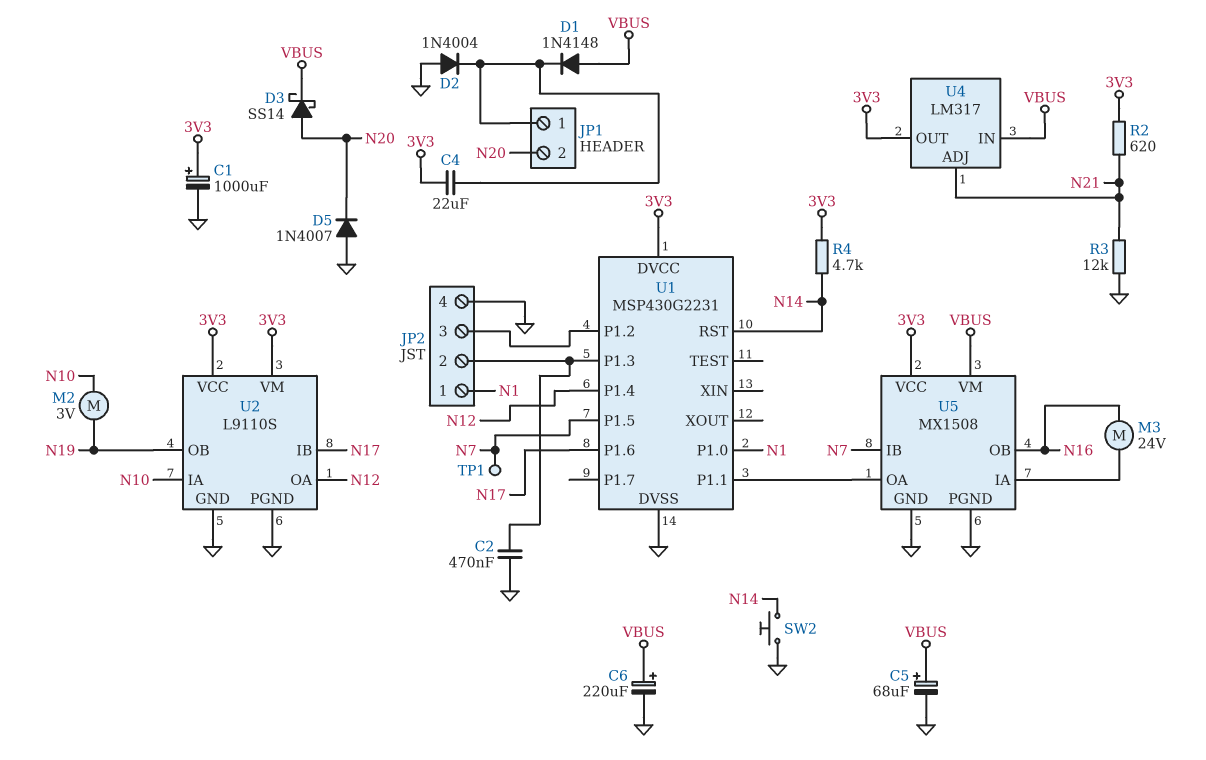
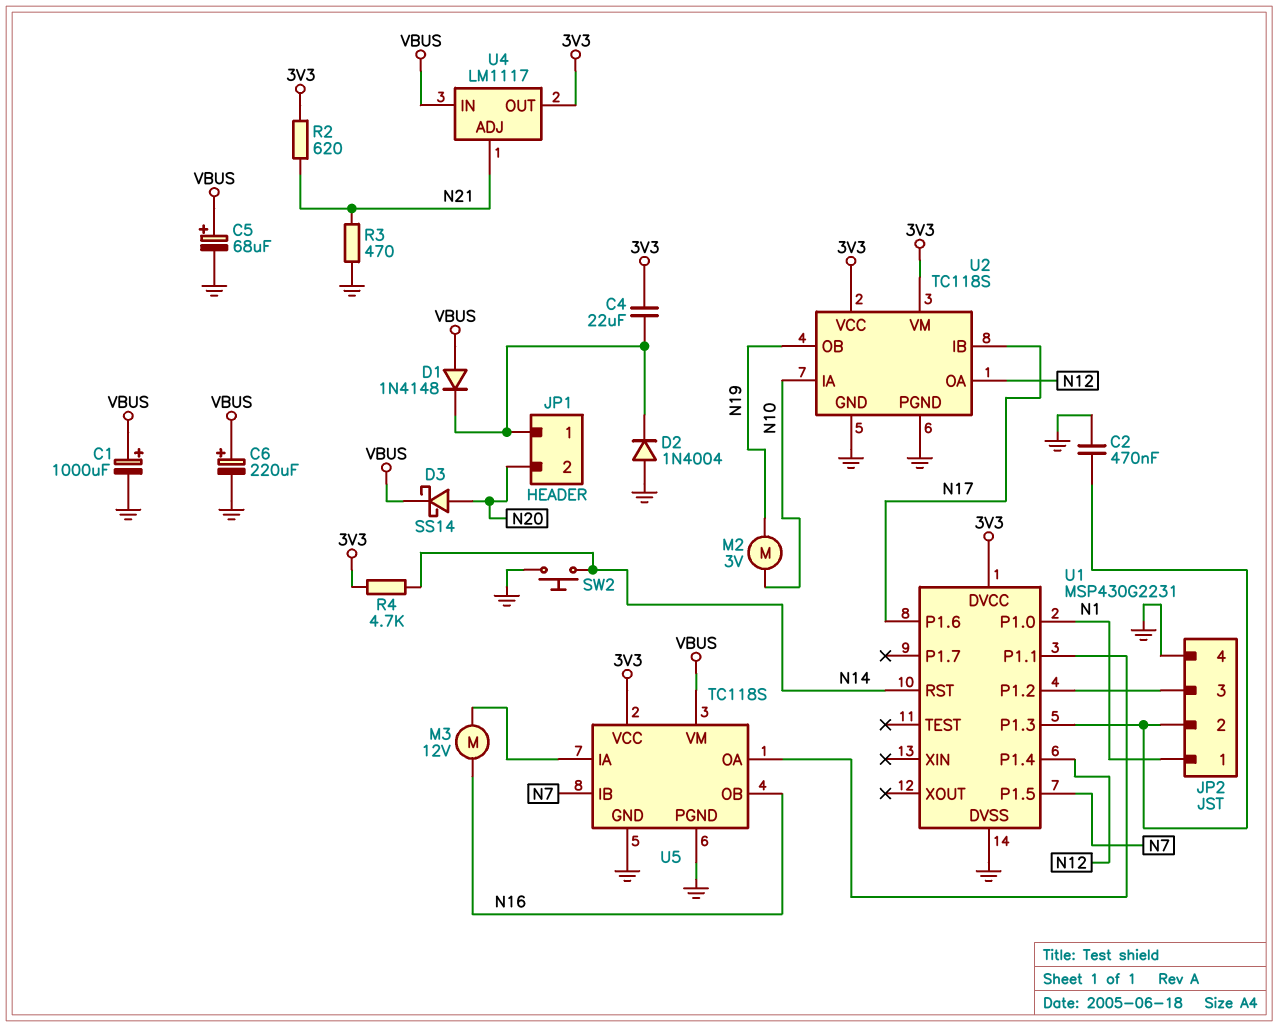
C1: 1000uF (plus 3V3, minus GND) -> 1000uF (plus VBUS, minus GND)
D5: diode 1N4007 (A GND, K N20) -> none
M3: motor 24V (N16, U5/IA) -> motor 12V (N16, U5/IA)
R3: 12k (GND, N21) -> 470 (GND, N21)
TP1: test point (N7) -> none
U2: L9110S -> TC118S
U4: LM317 -> LM1117
U5: MX1508 -> TC118S

